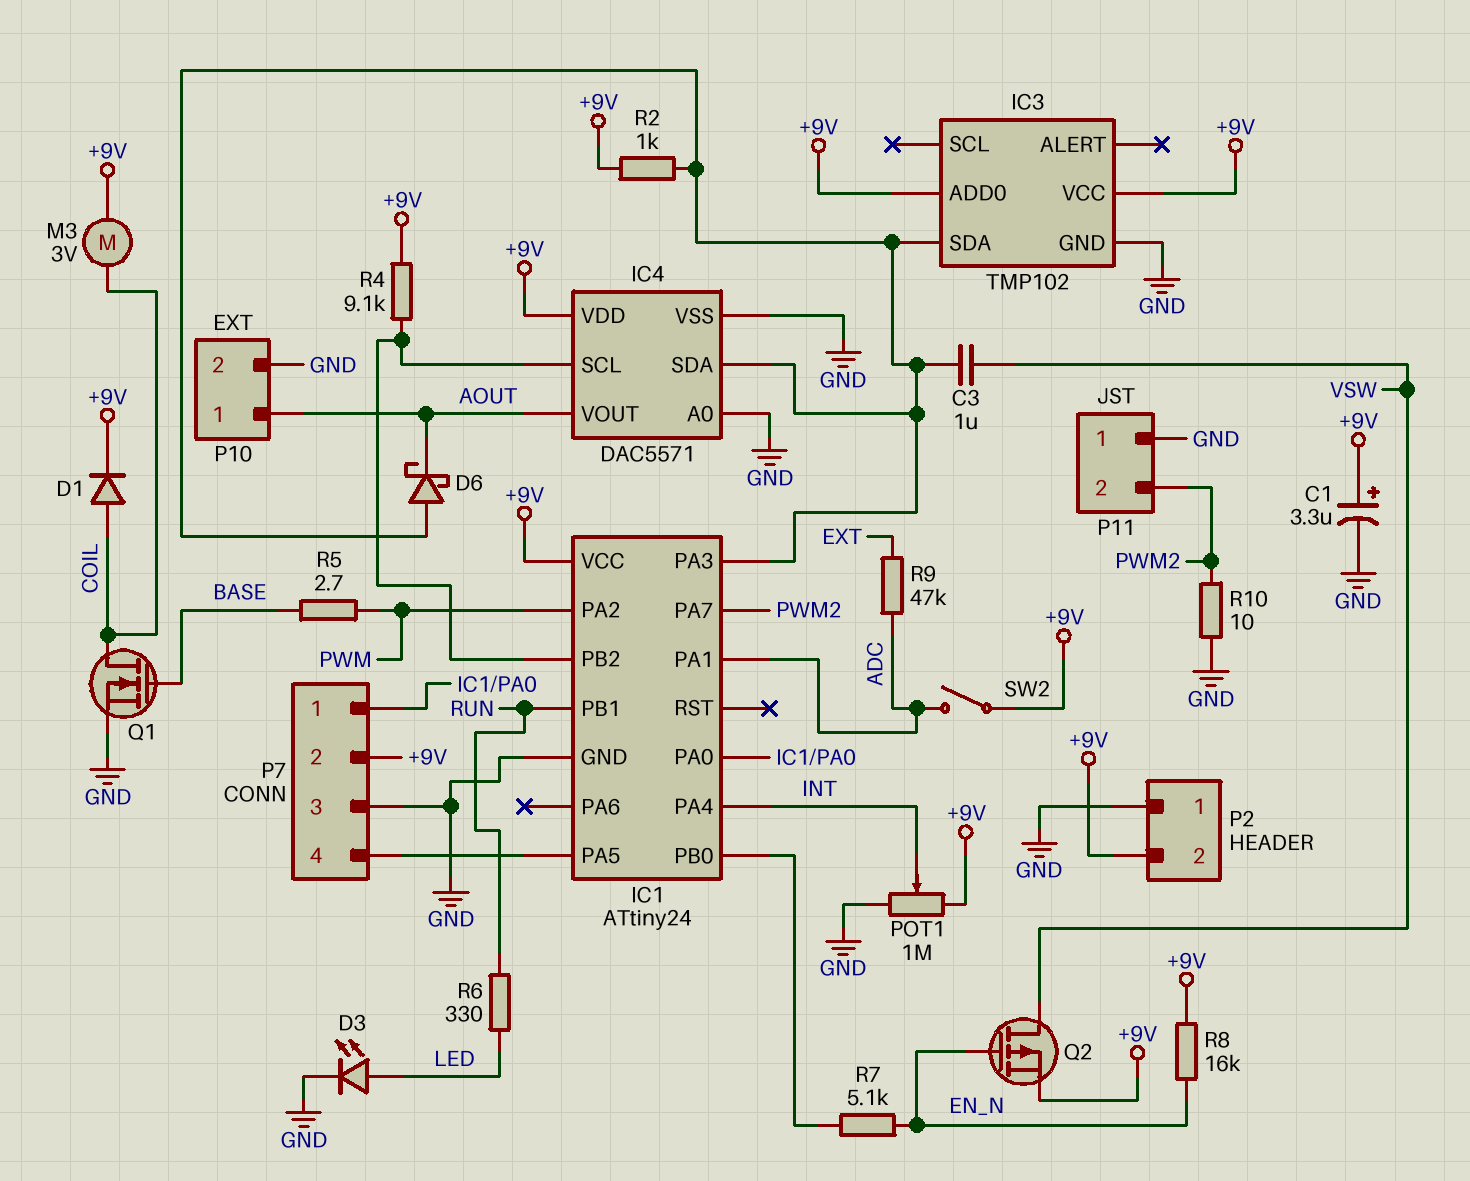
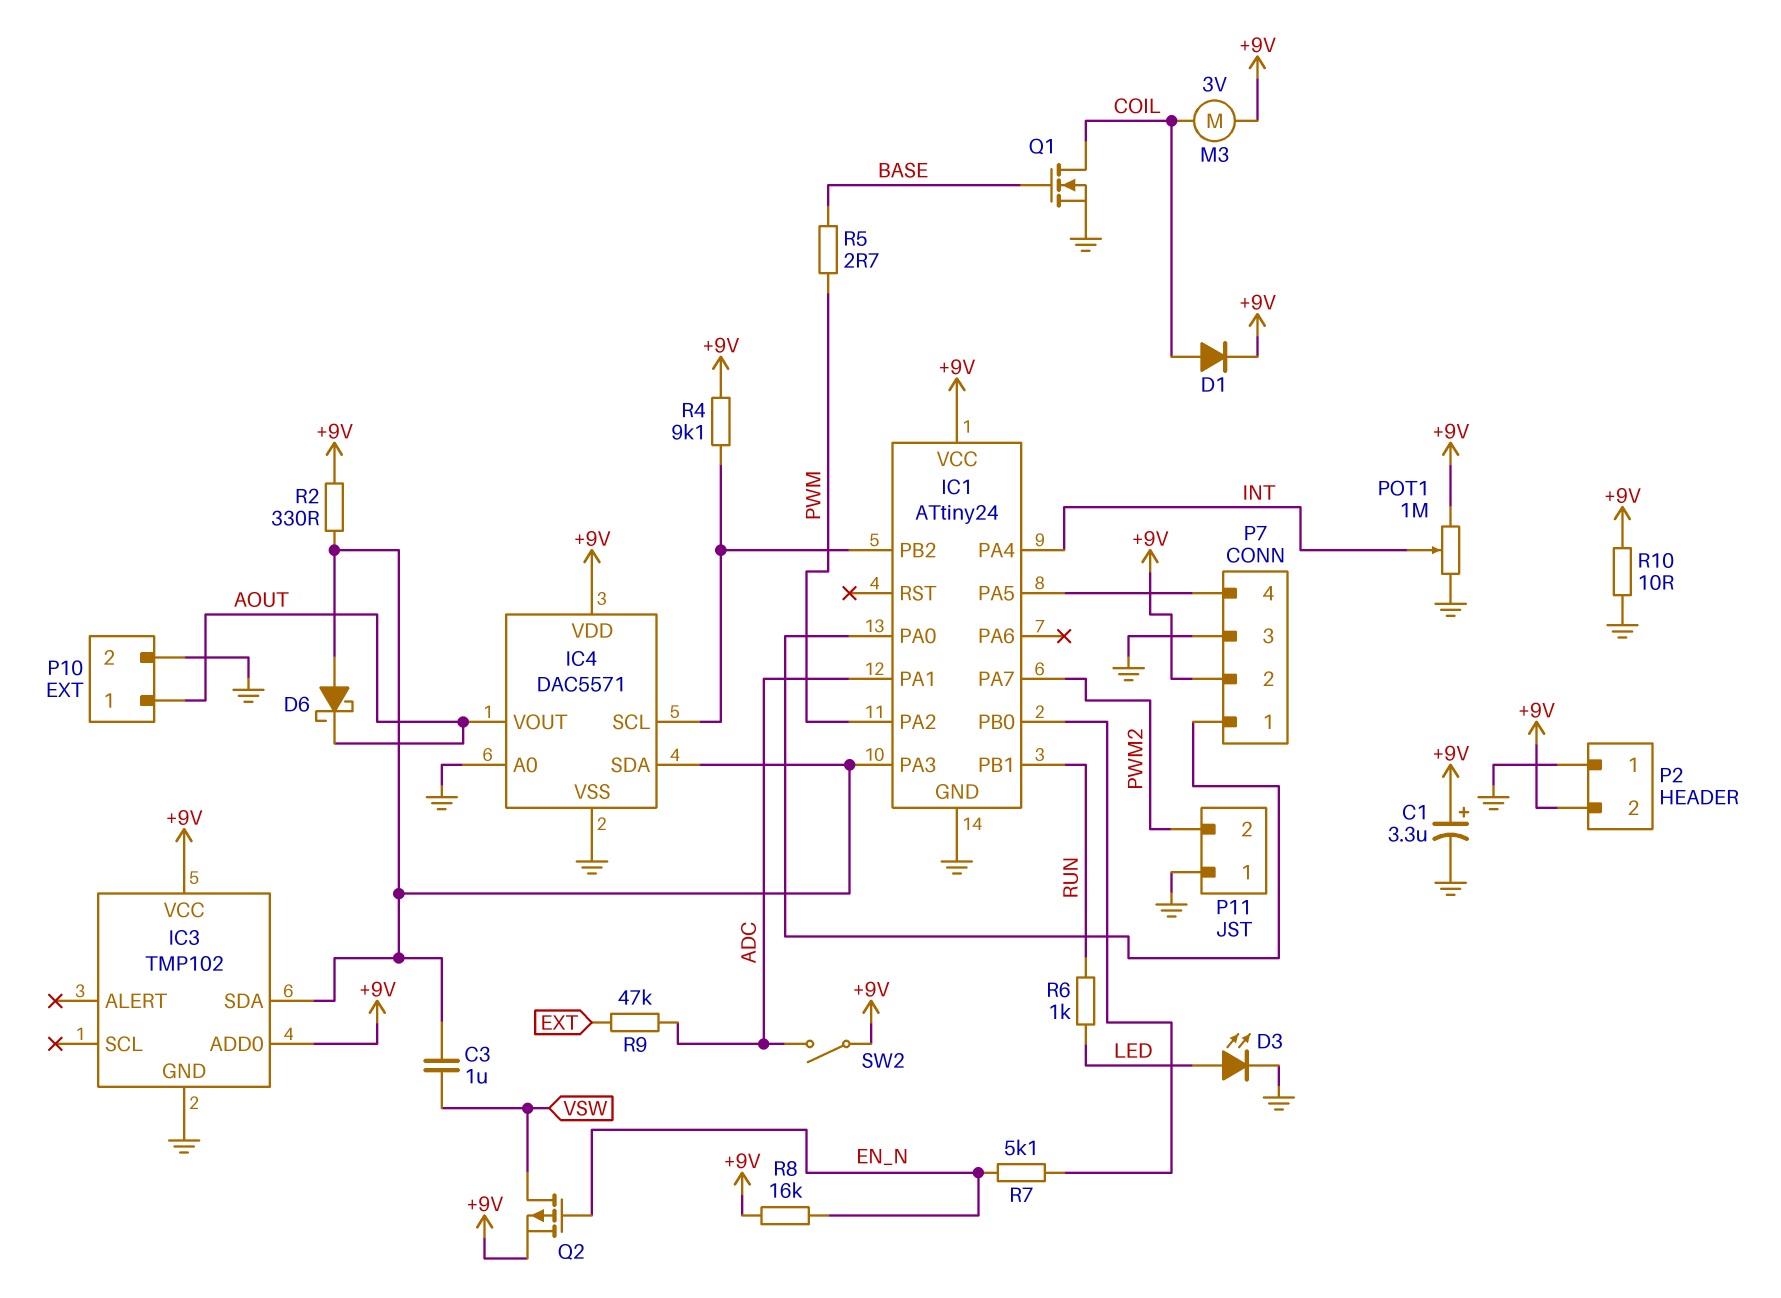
R2: 1k (+9V, IC1/PA3) -> 330 (+9V, IC1/PA3)
R6: 330 (LED, RUN) -> 1k (LED, RUN)
R10: 10 (GND, PWM2) -> 10 (+9V, GND)

